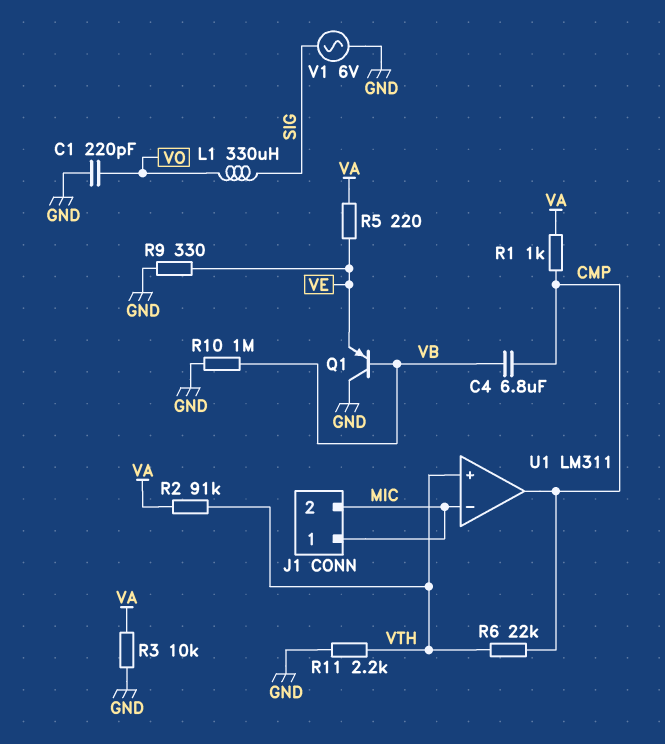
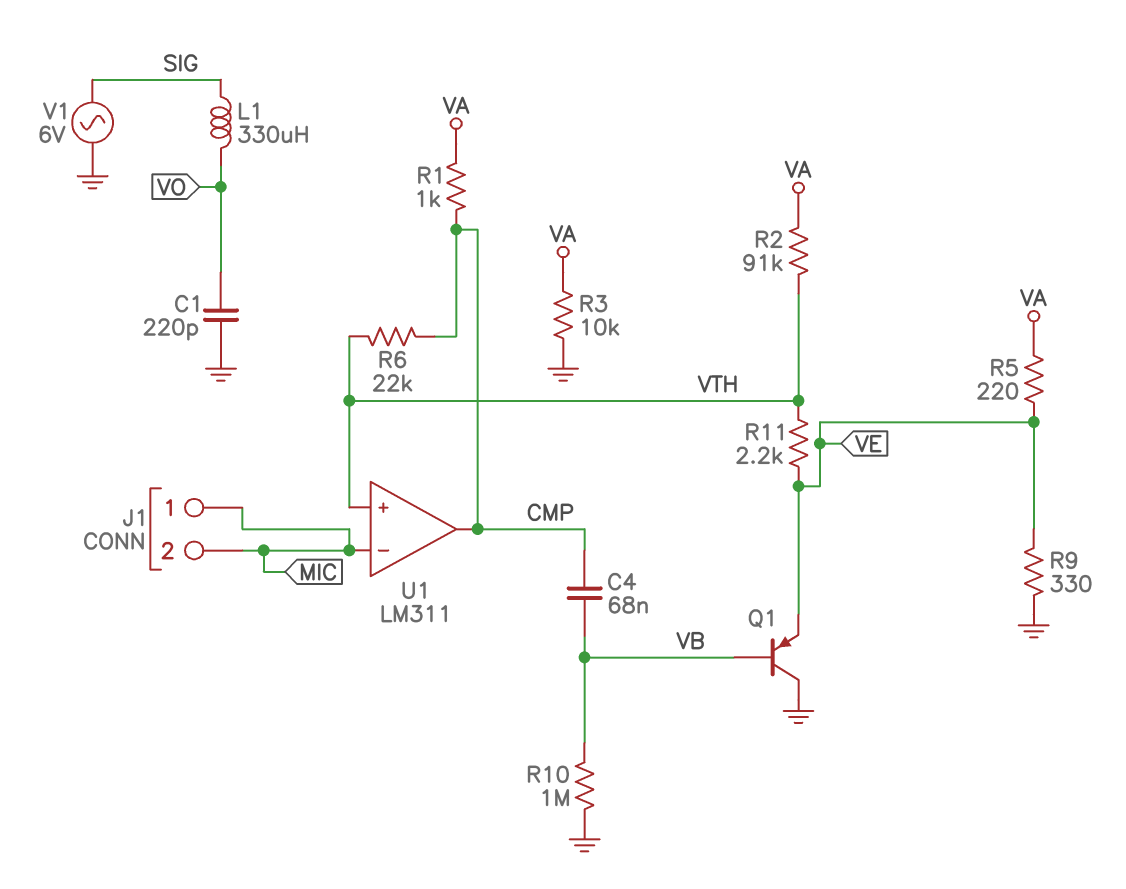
C4: 6.8uF (CMP, VB) -> 68nF (CMP, VB)
R11: 2.2k (GND, VTH) -> 2.2k (VE, VTH)

